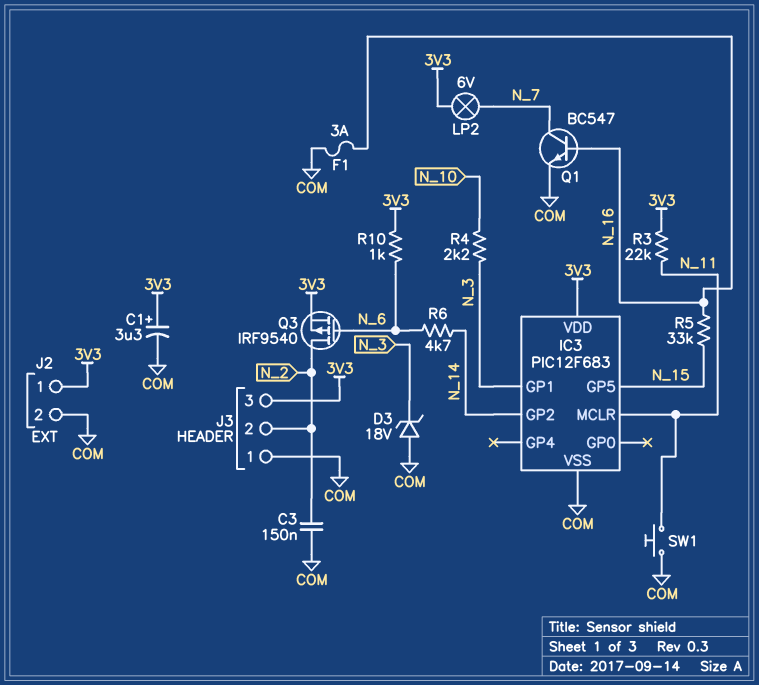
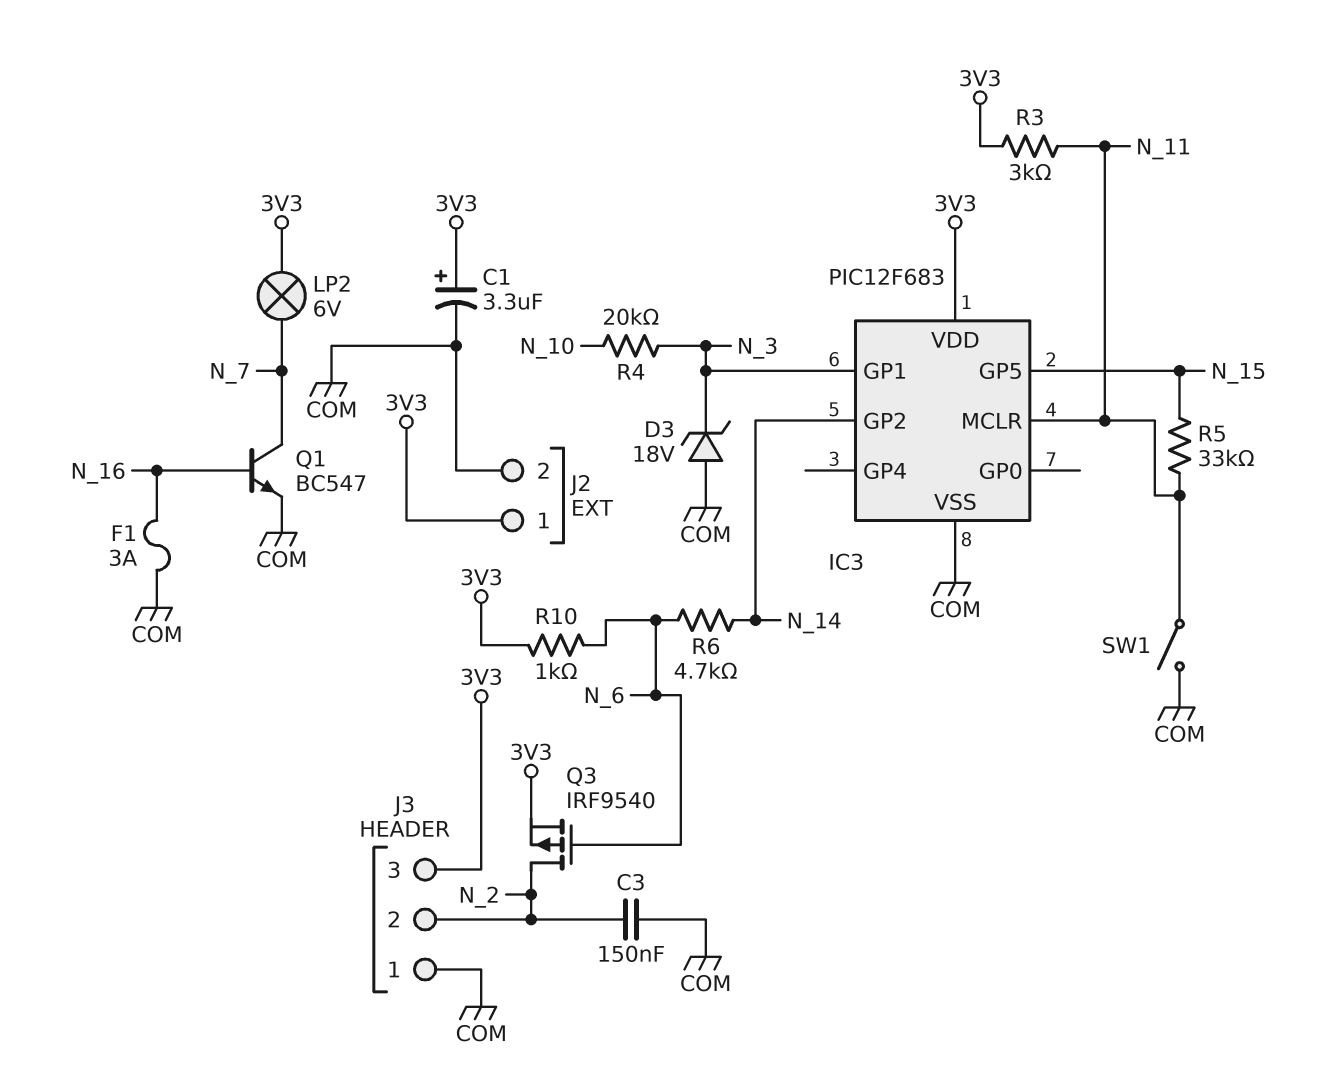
R3: 22k (3V3, N_11) -> 3k (3V3, N_11)
R4: 2.2k (N_3, N_10) -> 20k (N_3, N_10)
R5: 33k (N_15, N_16) -> 33k (N_11, N_15)
SW1: button (COM, N_11) -> switch (COM, N_11)

